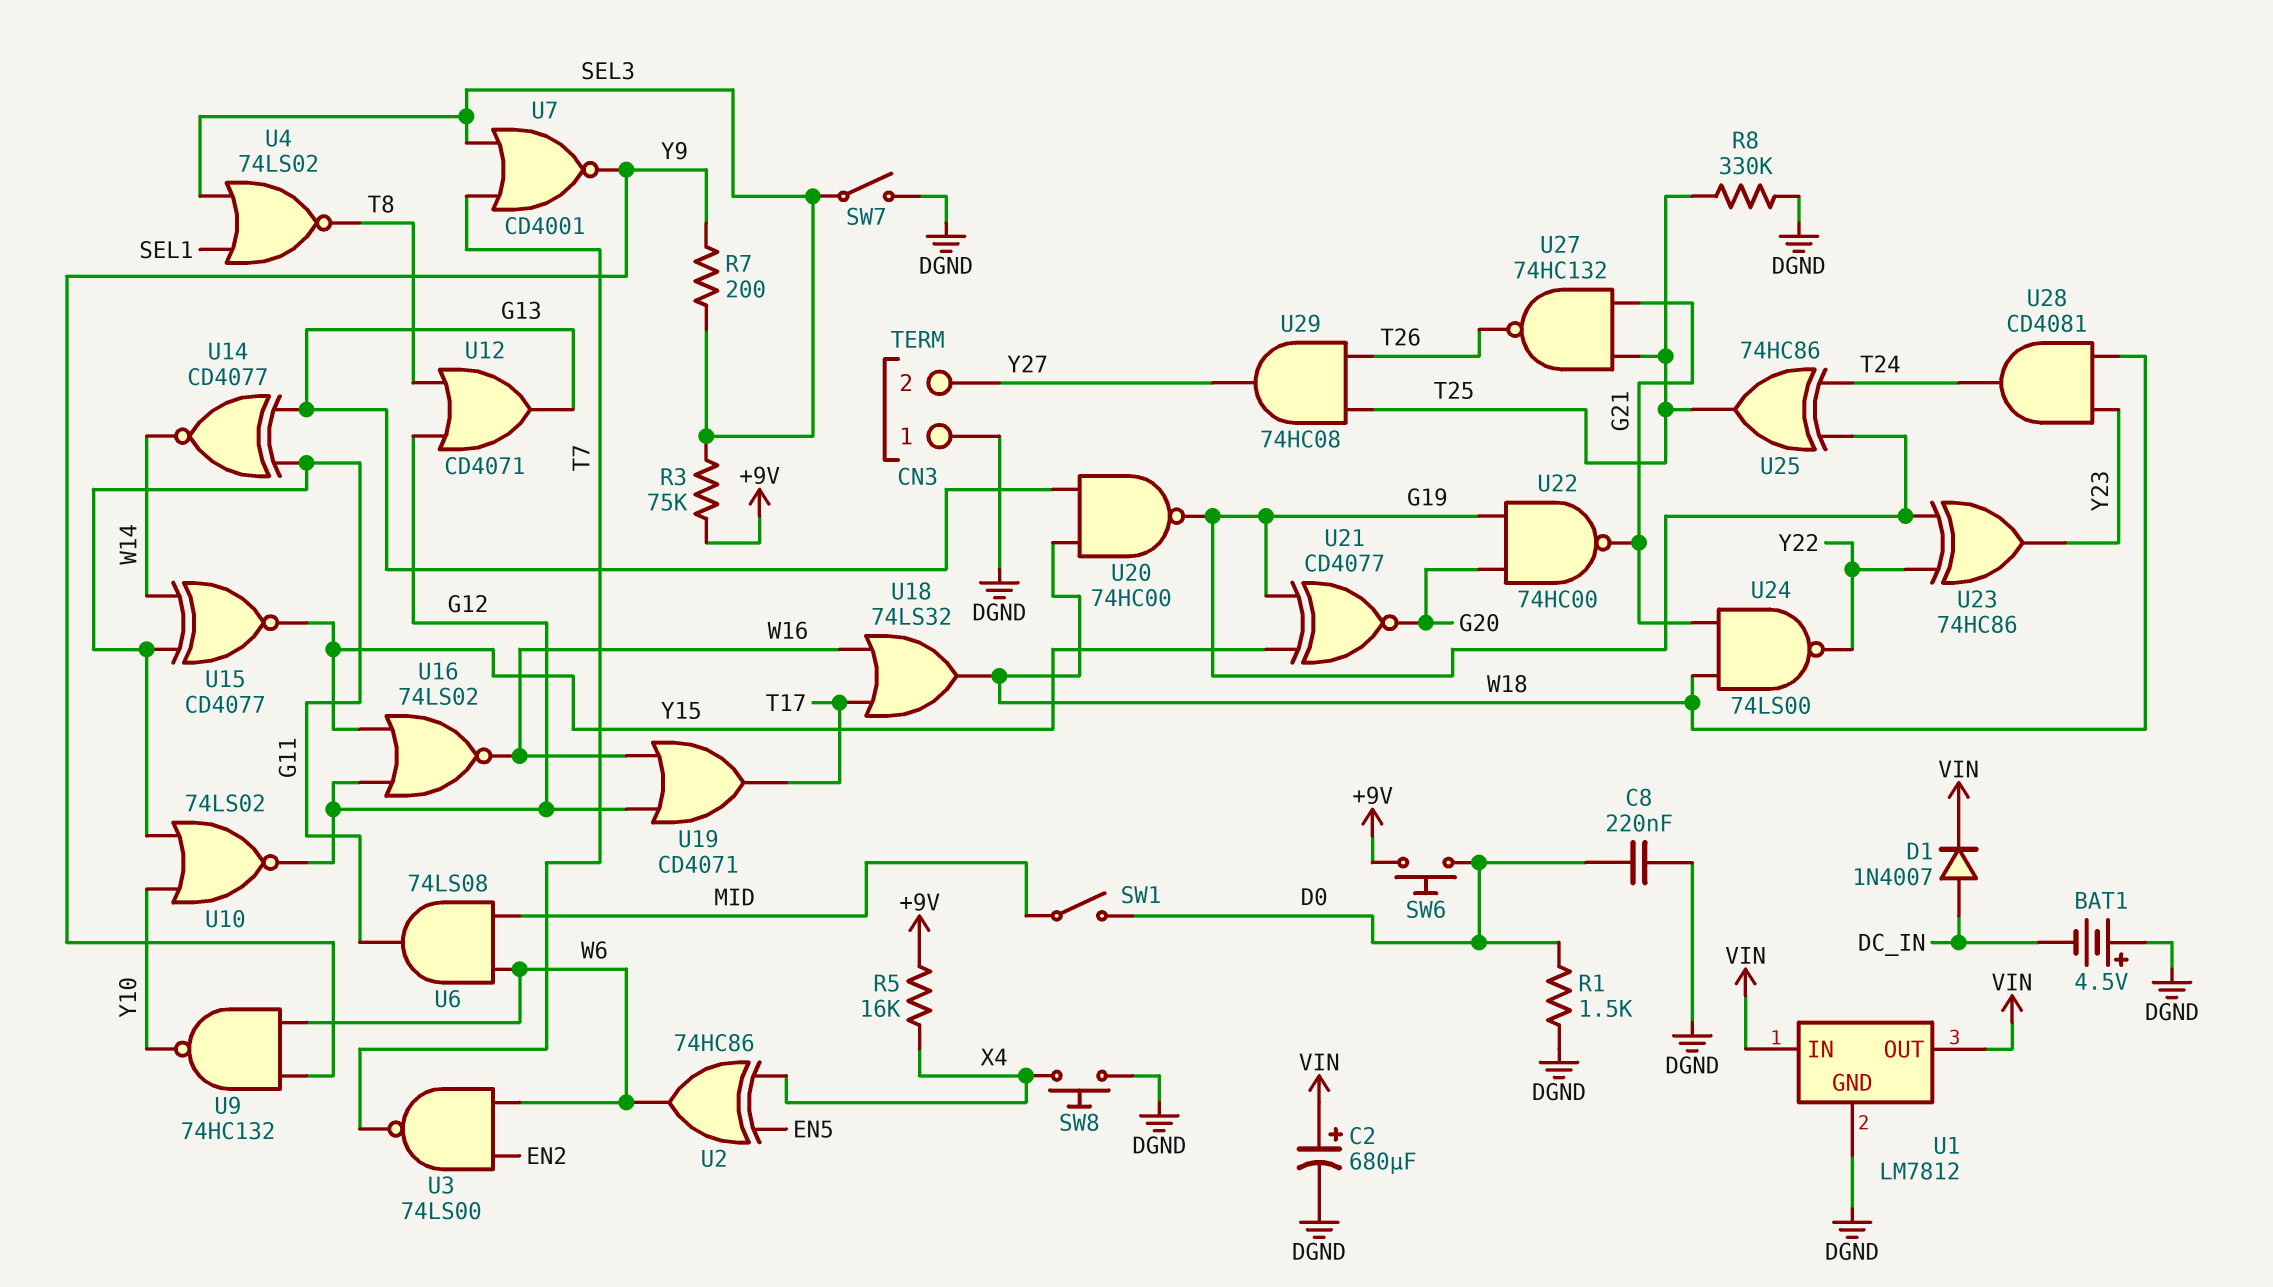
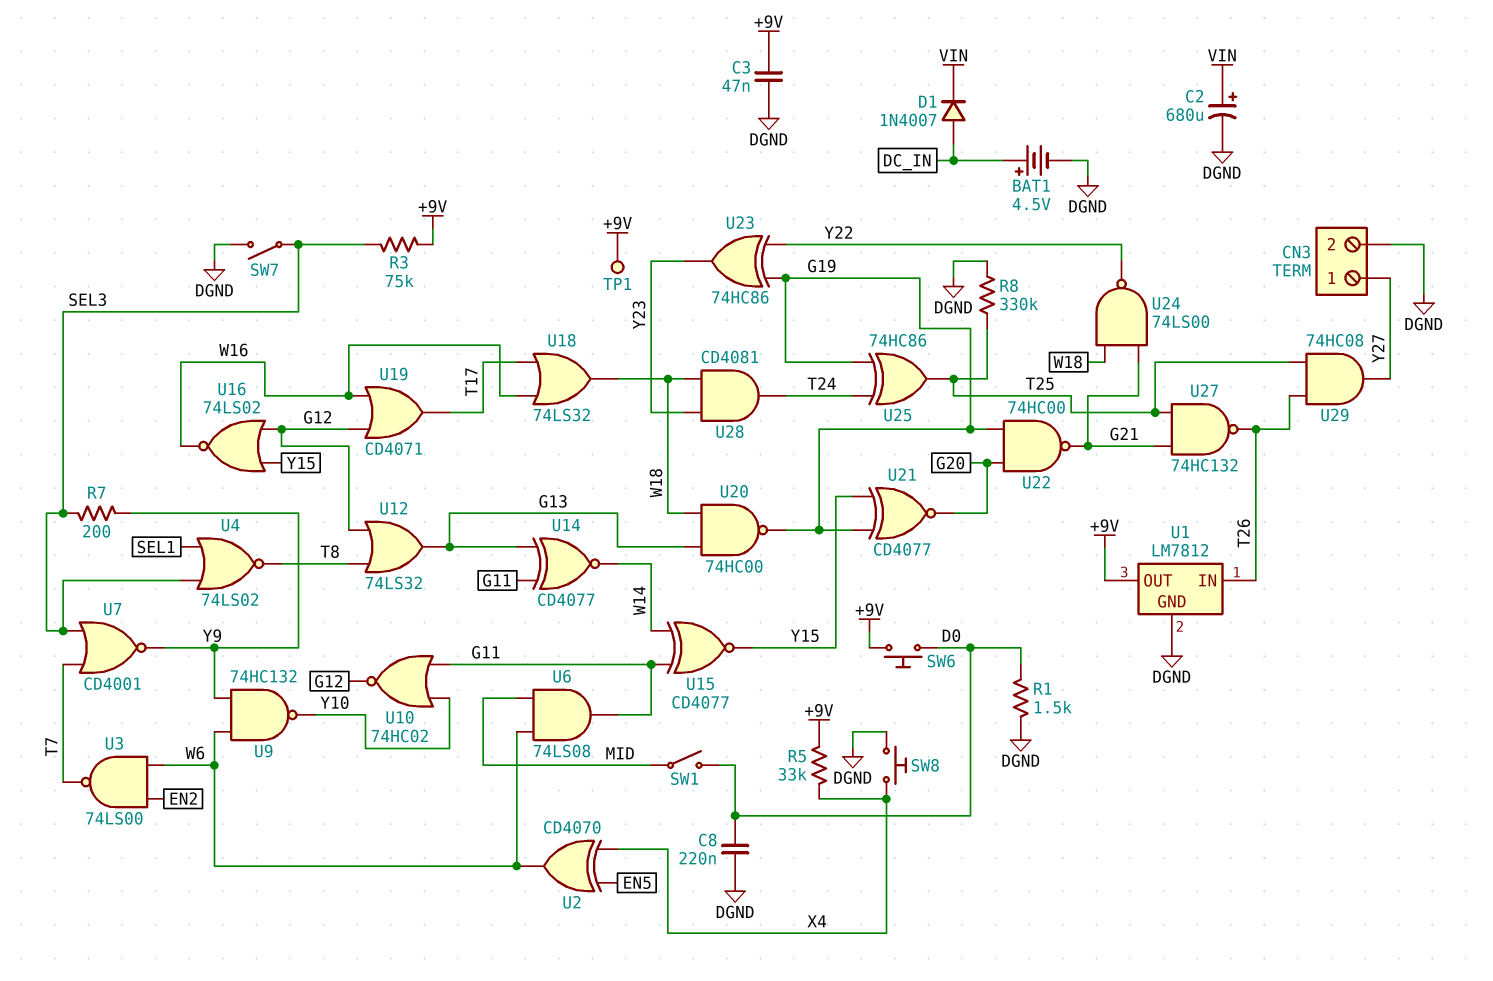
BAT1: 4.5V (plus DGND, minus DC_IN) -> 4.5V (plus DC_IN, minus DGND)
C3: none -> 47nF (+9V, DGND)
CN3 pin 1: DGND -> Y27
CN3 pin 2: Y27 -> DGND
R5: 16k (+9V, X4) -> 33k (+9V, X4)
TP1: none -> test point (+9V)
U1 pin IN: VIN -> T26
U1 pin OUT: VIN -> +9V
U2: XOR 74HC86 (in EN5, in X4, out W6) -> XOR CD4070 (in EN5, in X4, out W6)
U10: NOR 74LS02 (in G11, in Y10, out G12) -> NOR 74HC02 (in G11, in Y10, out G12)
U12: OR CD4071 (in G12, in T8, out G13) -> OR 74LS32 (in G12, in T8, out G13)

